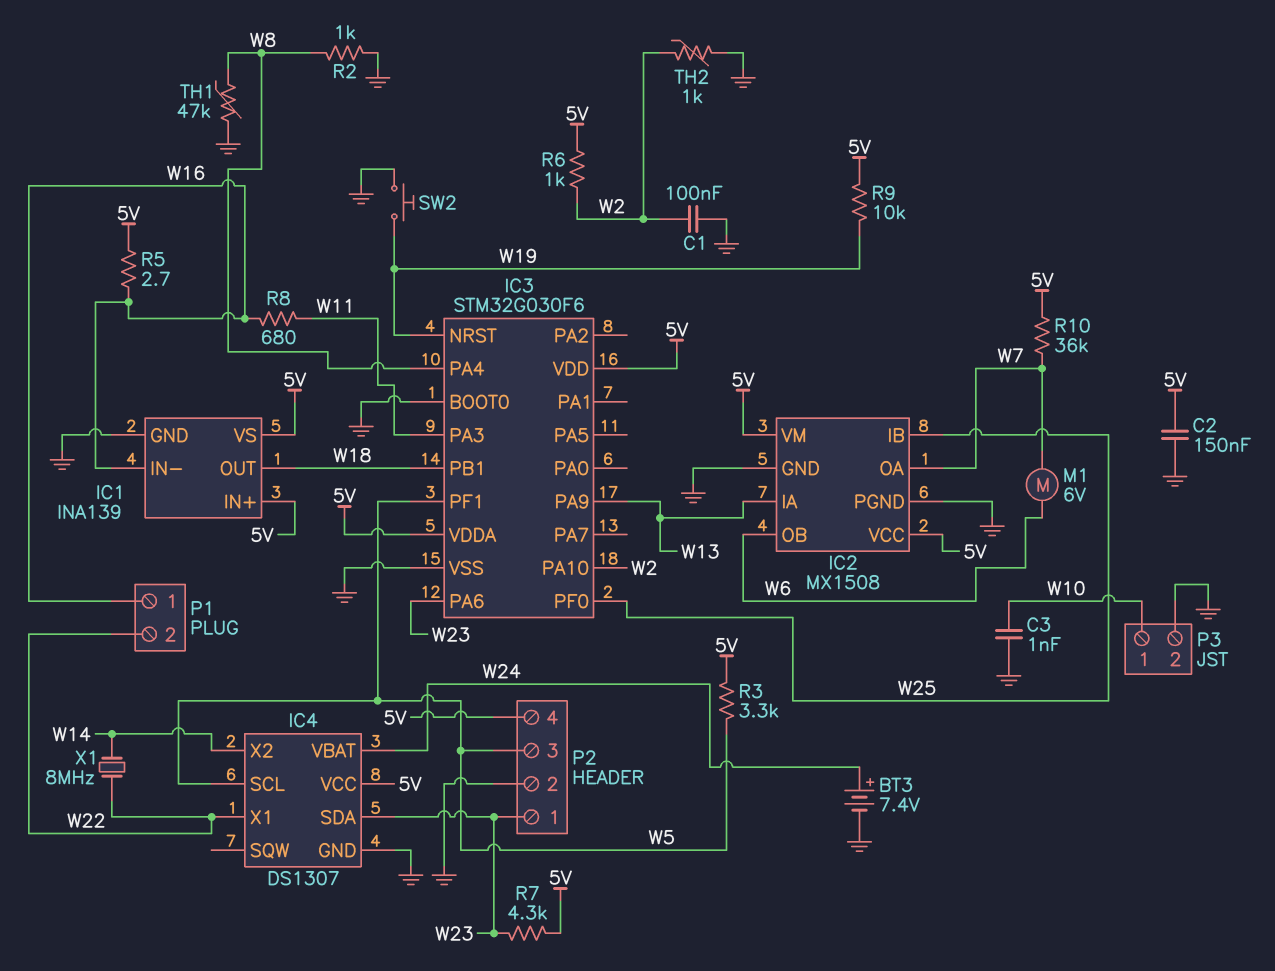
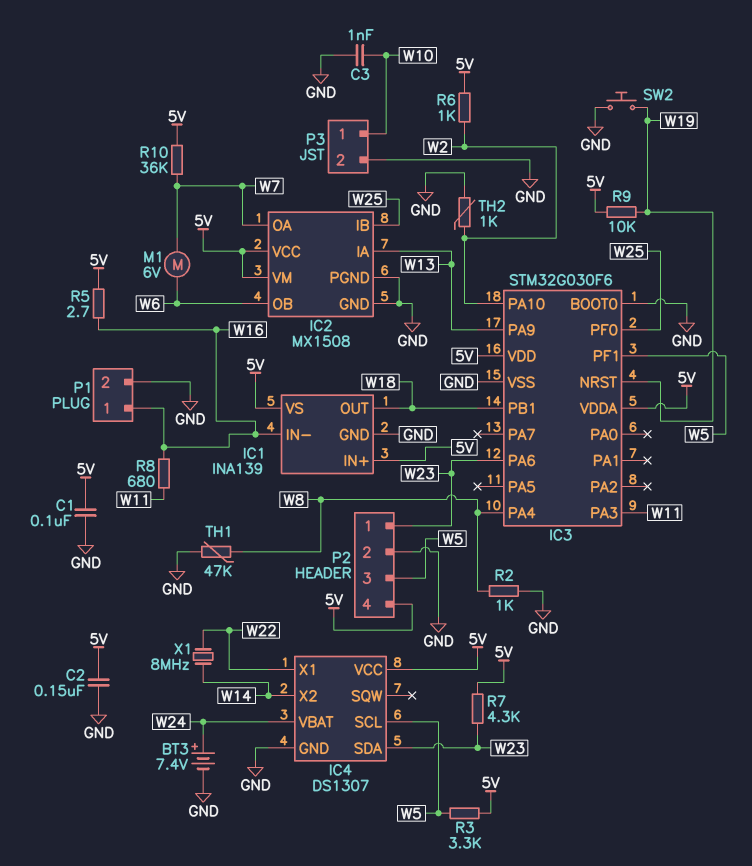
C1: 100nF (GND, W2) -> 100nF (5V, GND)
P1 pin 2: W22 -> GND

